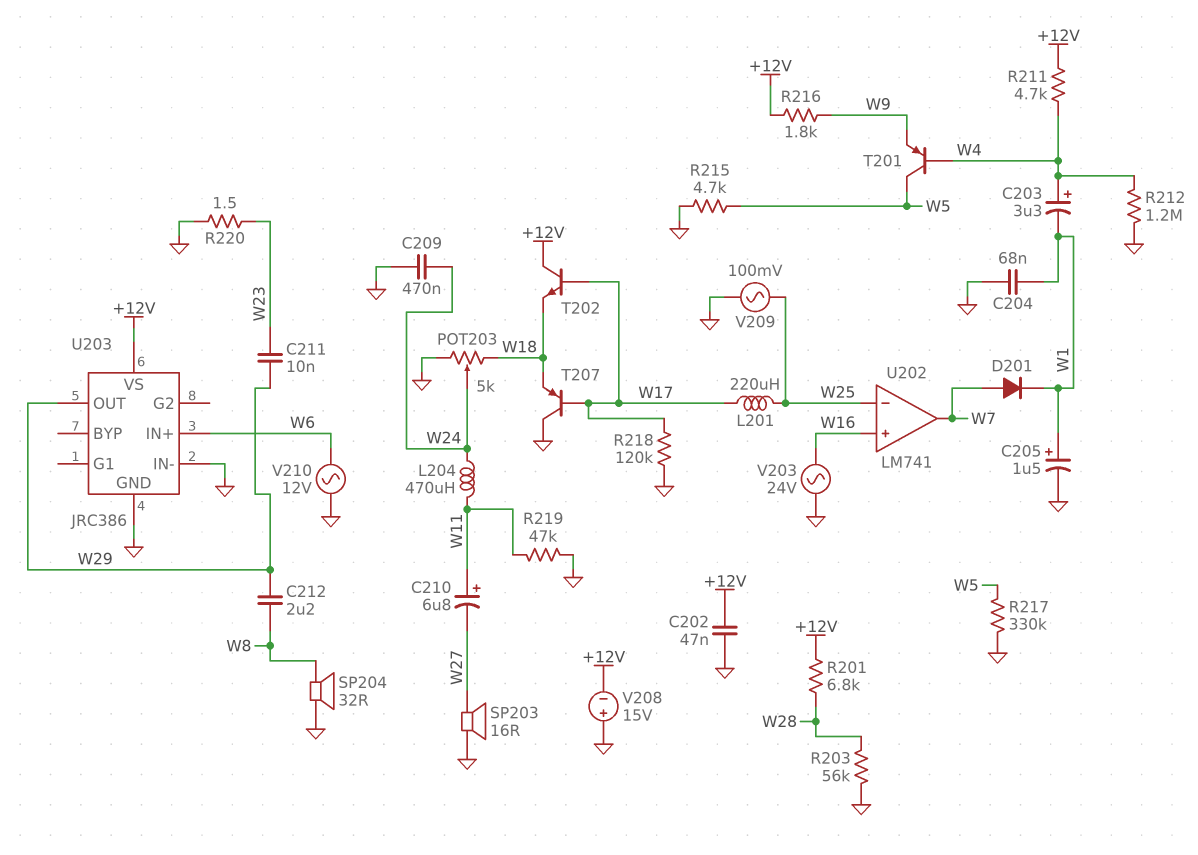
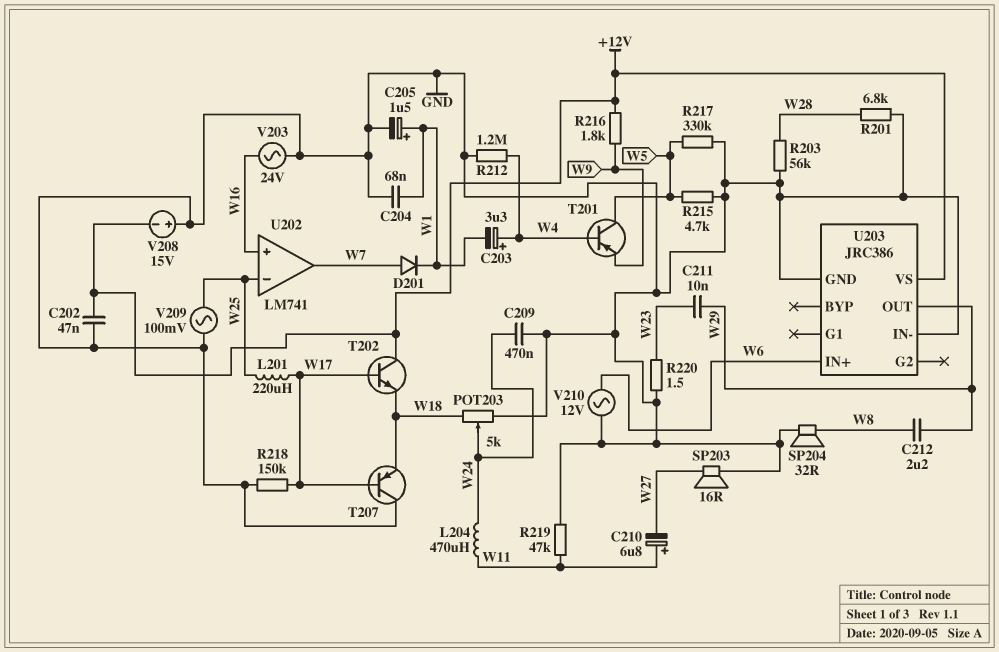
R201: 6.8k (+12V, W28) -> 6.8k (GND, W28)
R211: 4.7k (+12V, W4) -> none
R218: 120k (GND, W17) -> 150k (GND, W17)

